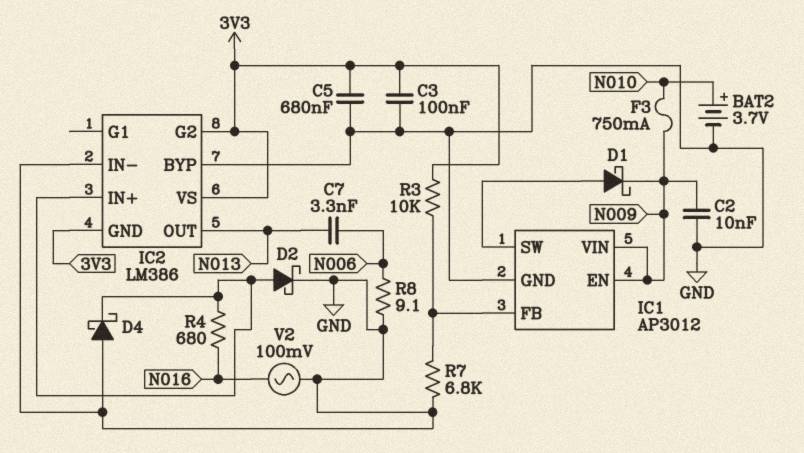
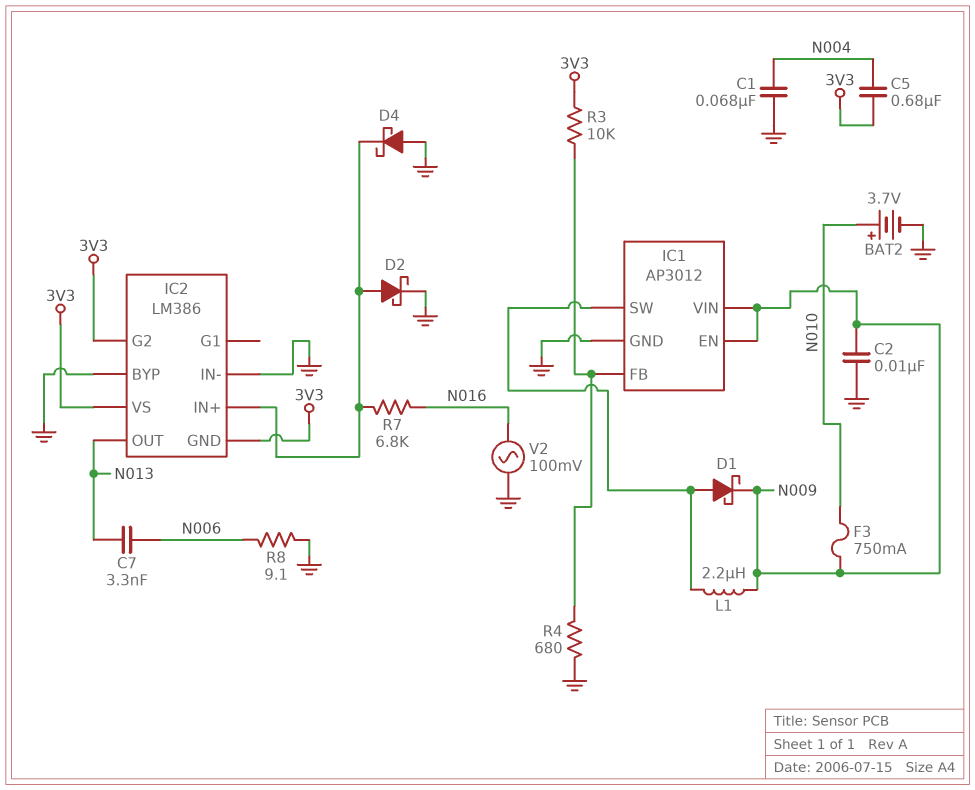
C1: none -> 68nF (GND, N004)
C3: 100nF (3V3, GND) -> none
C5: 680nF (3V3, GND) -> 680nF (3V3, N004)
L1: none -> 2.2uH (IC1/SW, N009)
R4: 680 (IC2/IN+, N016) -> 680 (GND, IC1/FB)
R7: 6.8k (GND, IC1/FB) -> 6.8k (IC2/IN+, N016)

